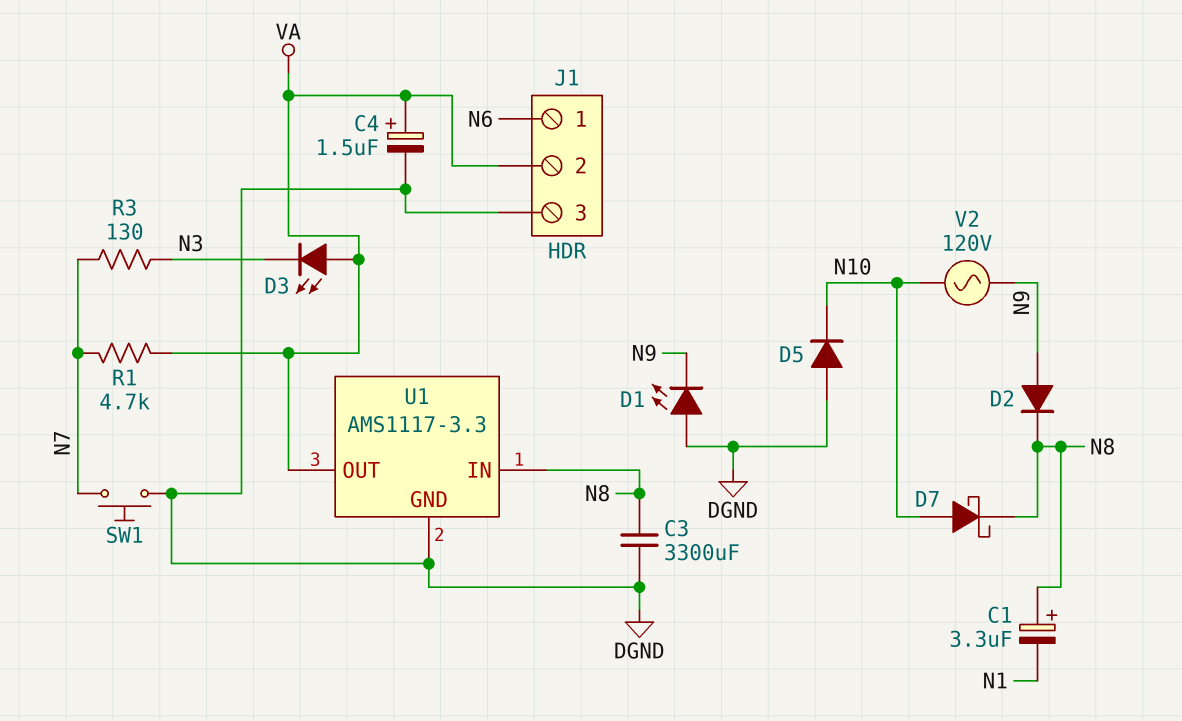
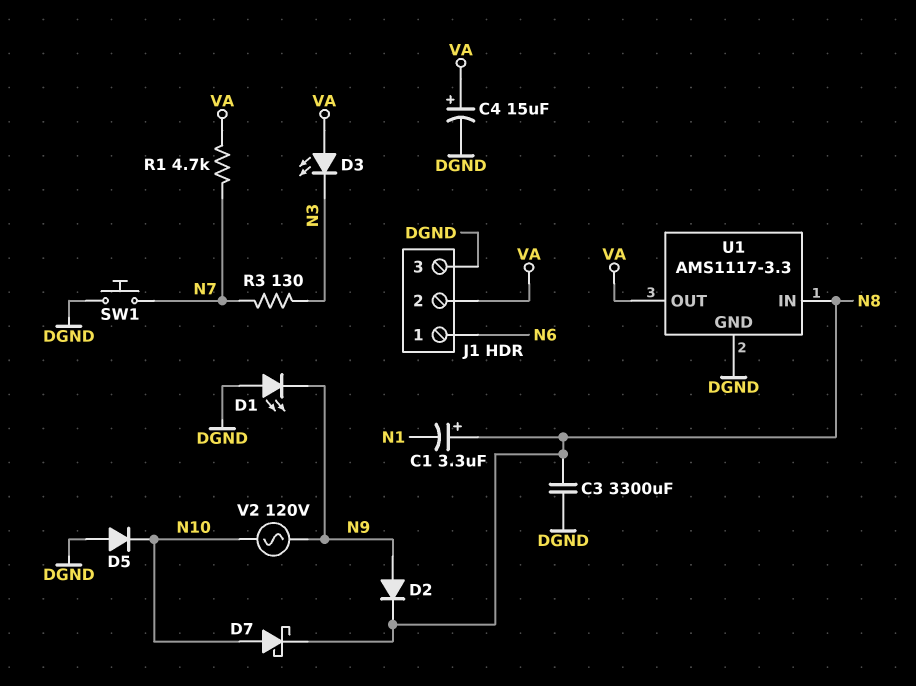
C4: 1.5uF (plus VA, minus DGND) -> 15uF (plus VA, minus DGND)

